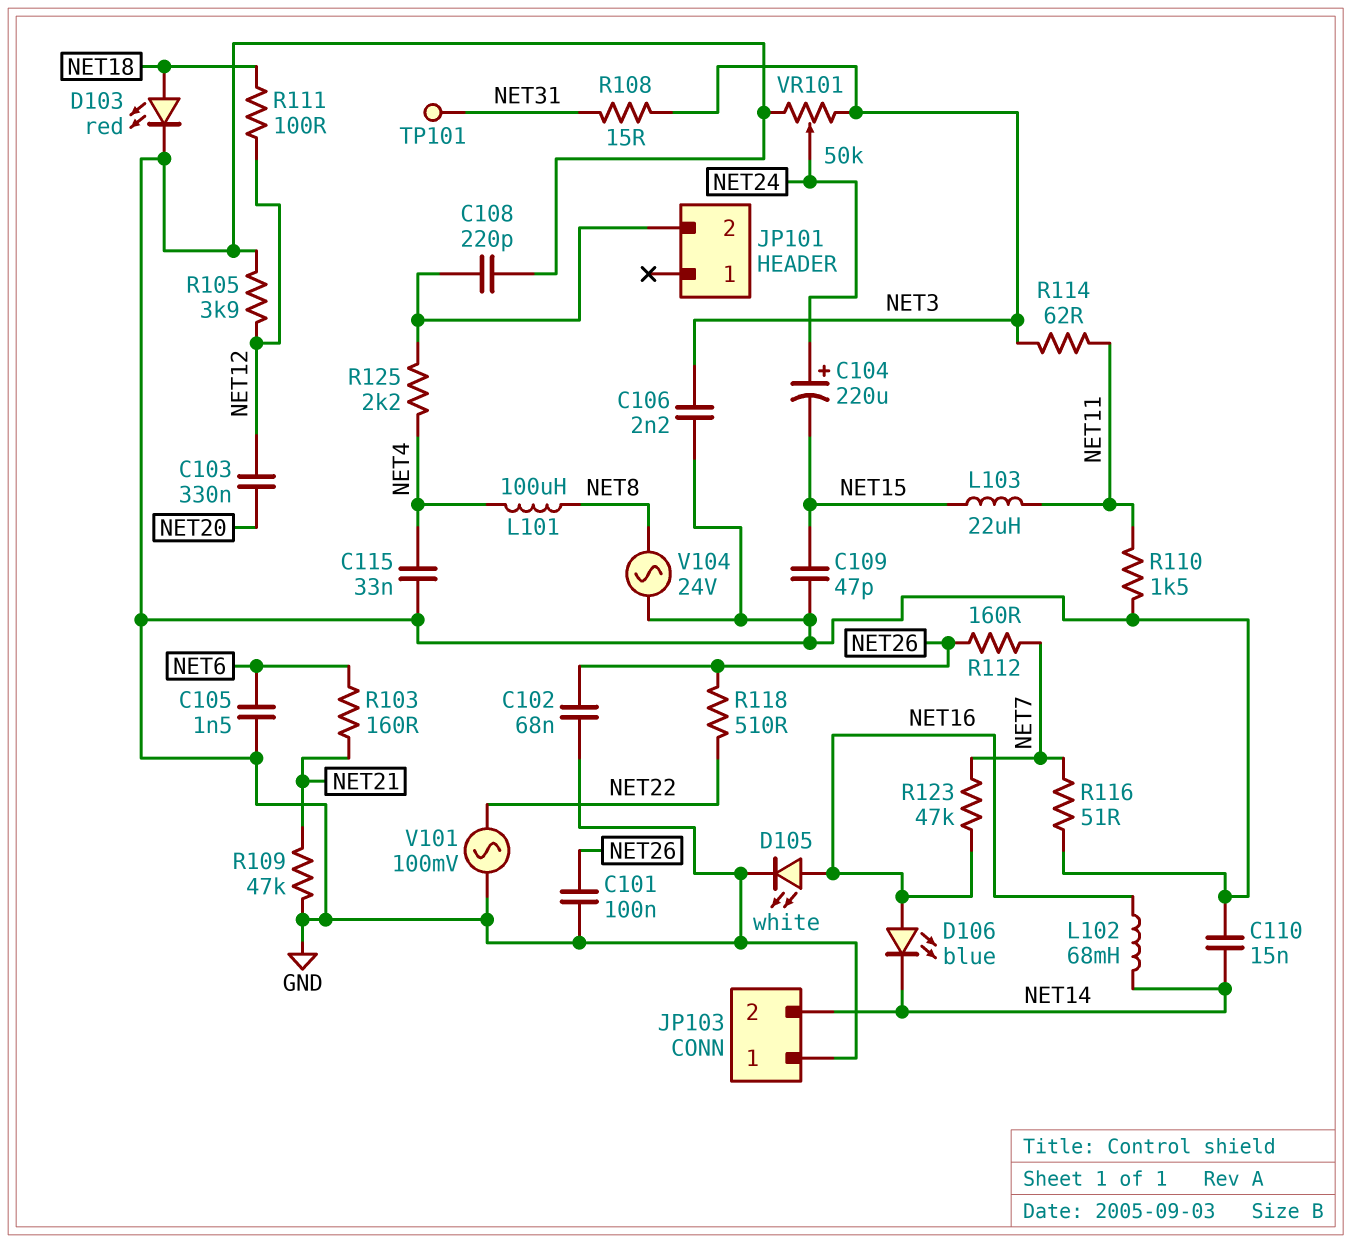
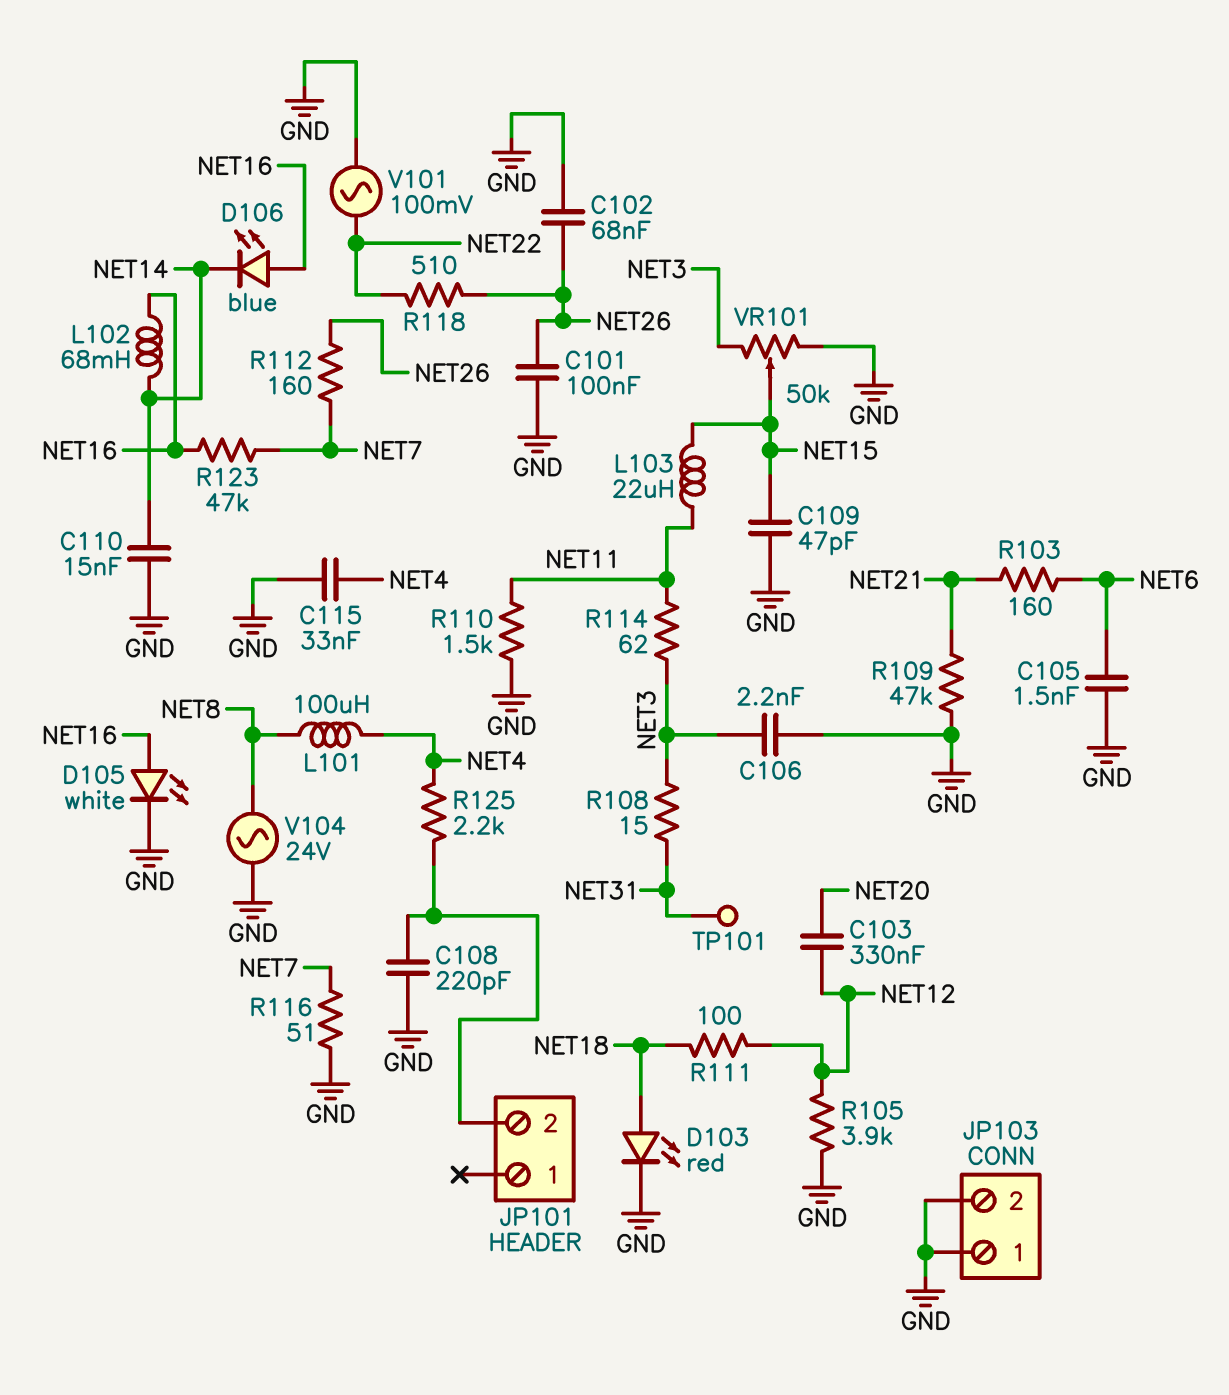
C104: 220uF (plus NET24, minus NET15) -> none
JP103 pin 2: NET14 -> GND
VR101: 50k (GND, NET3, wiper NET24) -> 50k (GND, NET3, wiper NET15)

